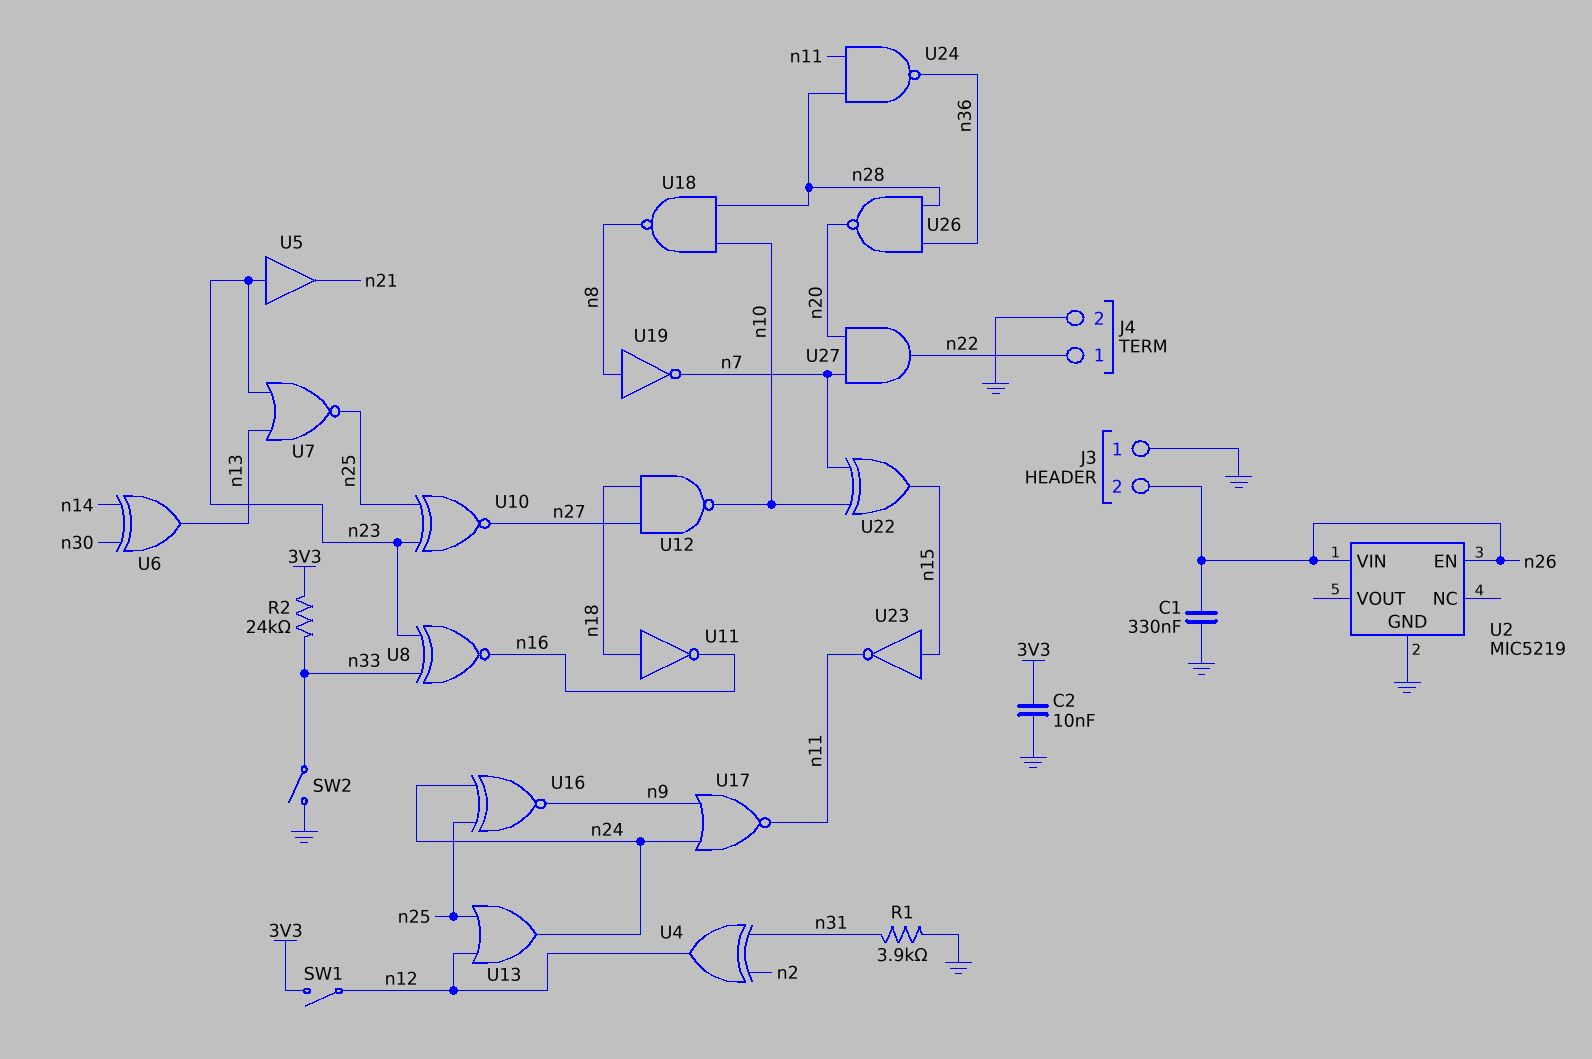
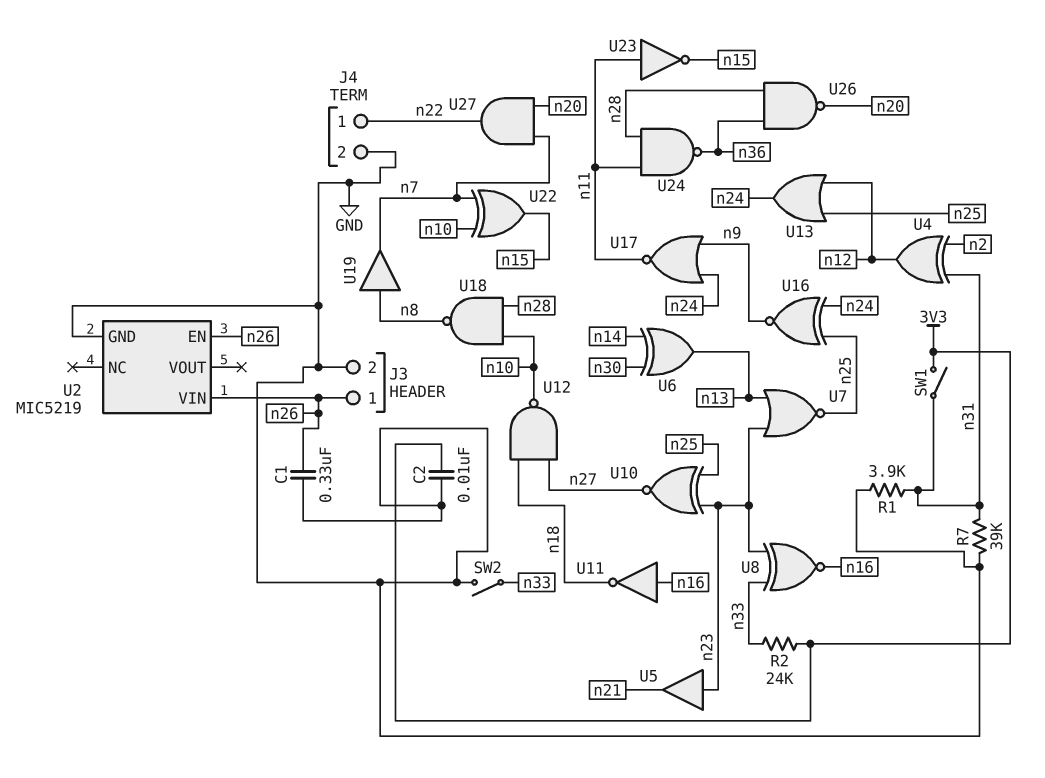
J3 pin 1: GND -> n26
J3 pin 2: n26 -> GND
R7: none -> 39k (GND, n31)
SW1: switch (3V3, n12) -> switch (3V3, n31)
U11: NOT (in n18, out n16) -> NOT (in n16, out n18)
U19: NOT (in n8, out n7) -> buffer (in n8, out n7)
U23: NOT (in n15, out n11) -> NOT (in n11, out n15)

